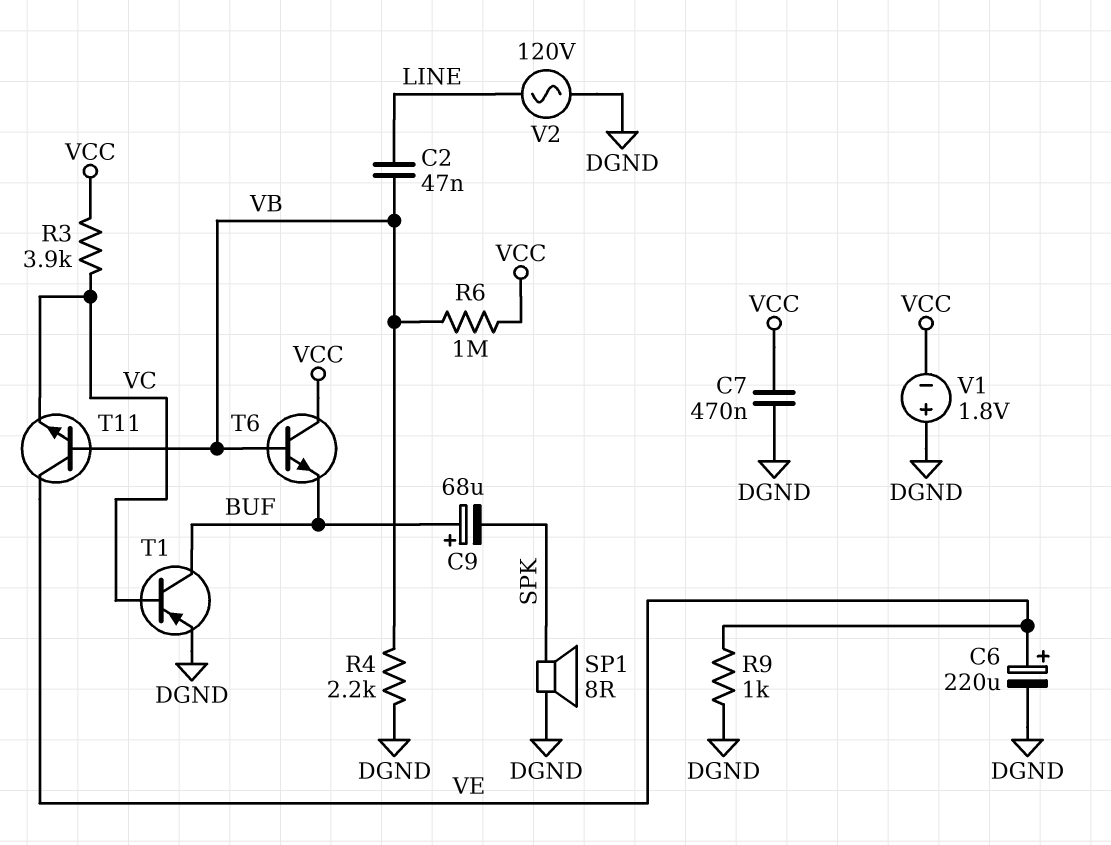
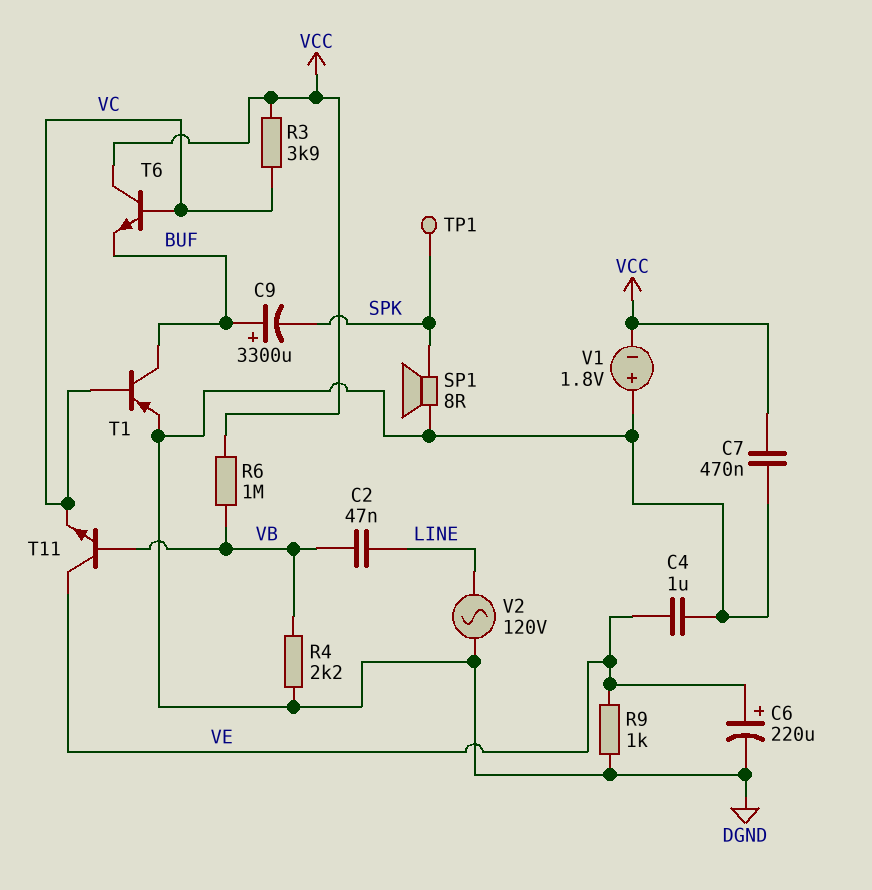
C4: none -> 1uF (DGND, VE)
C9: 68uF (plus BUF, minus SPK) -> 3300uF (plus BUF, minus SPK)
T6: NPN (B VB, C VCC, E BUF) -> NPN (B VC, C VCC, E BUF)
TP1: none -> test point (SPK)

